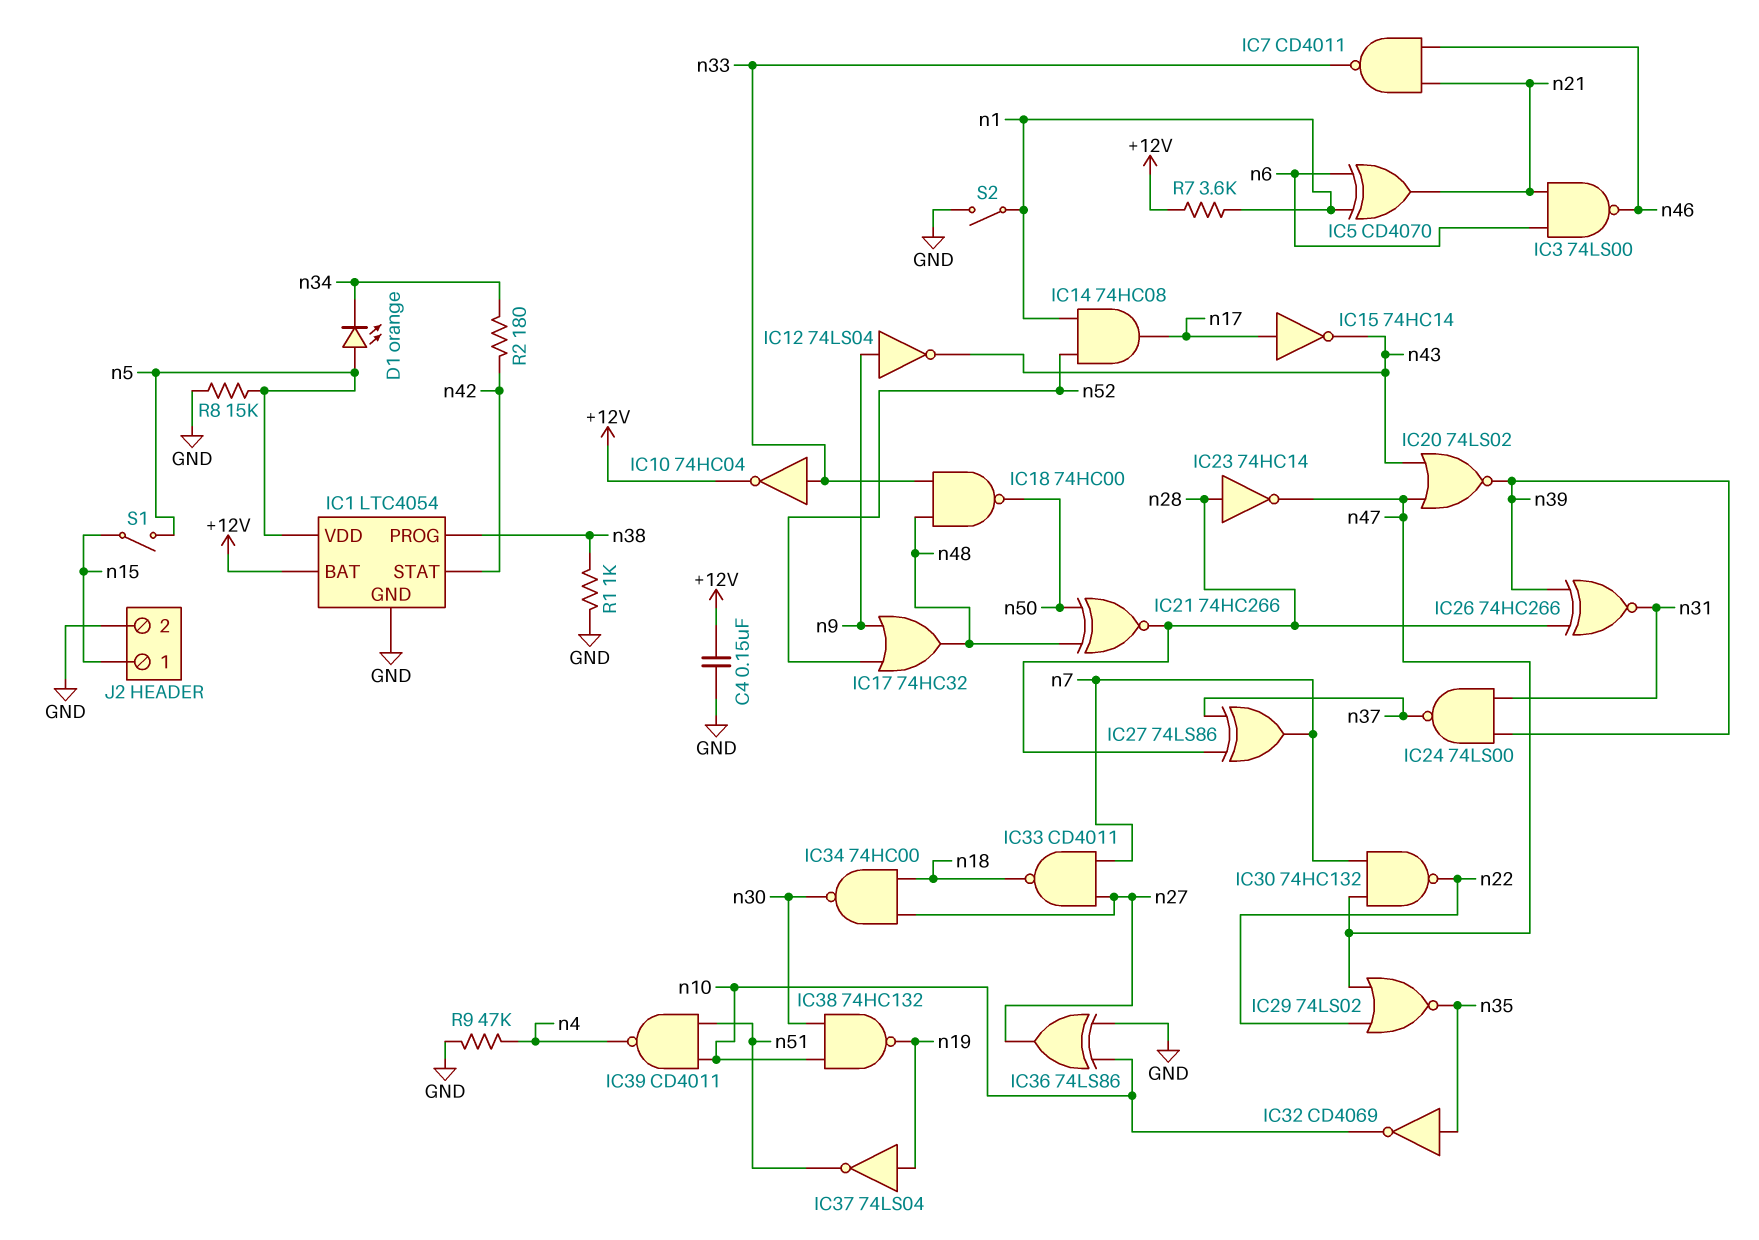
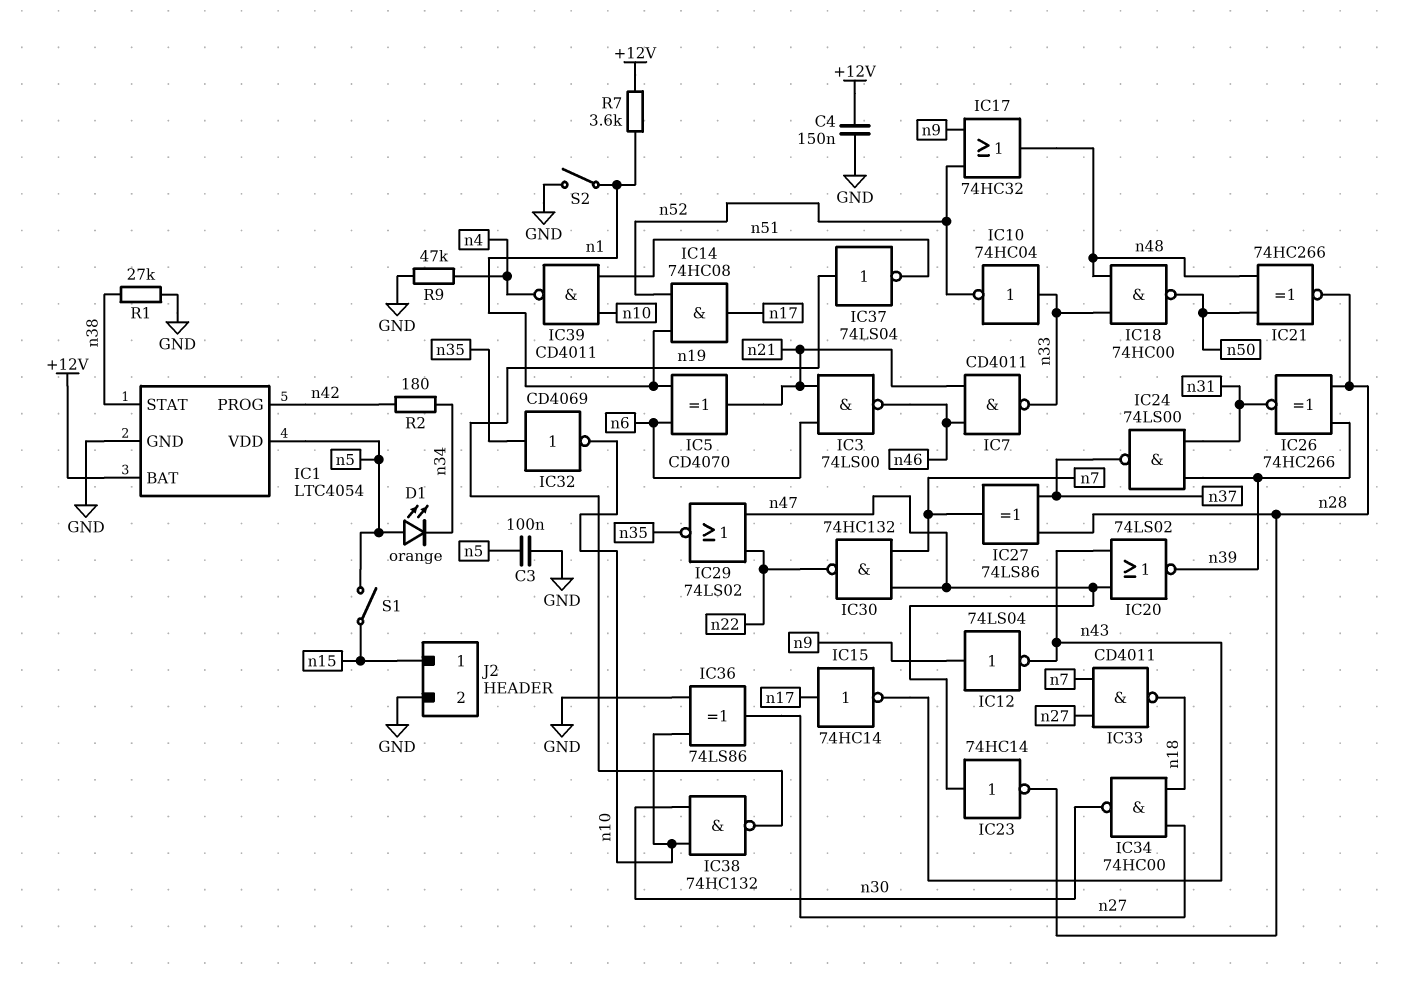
C3: none -> 100nF (GND, n5)
IC1 pin PROG: n38 -> n42
IC1 pin STAT: n42 -> n38
IC10: NOT 74HC04 (in n33, out +12V) -> NOT 74HC04 (in n33, out n52)
IC23: NOT 74HC14 (in n28, out n47) -> NOT 74HC14 (in n47, out n28)
R1: 1k (GND, n38) -> 27k (GND, n38)
R8: 15k (GND, n5) -> none

